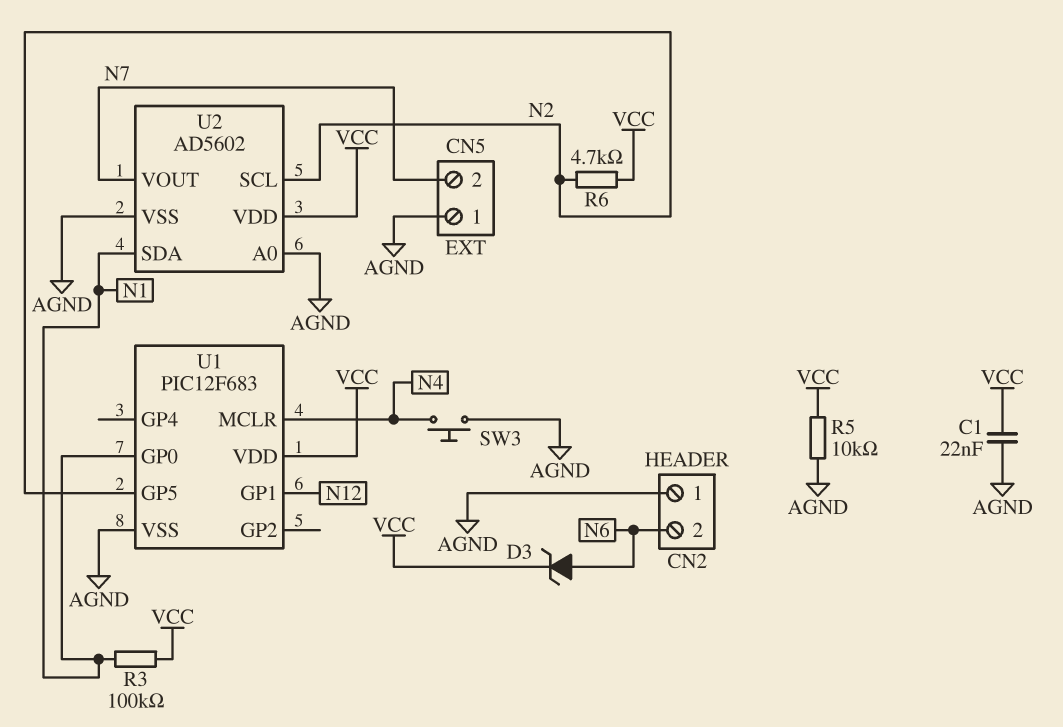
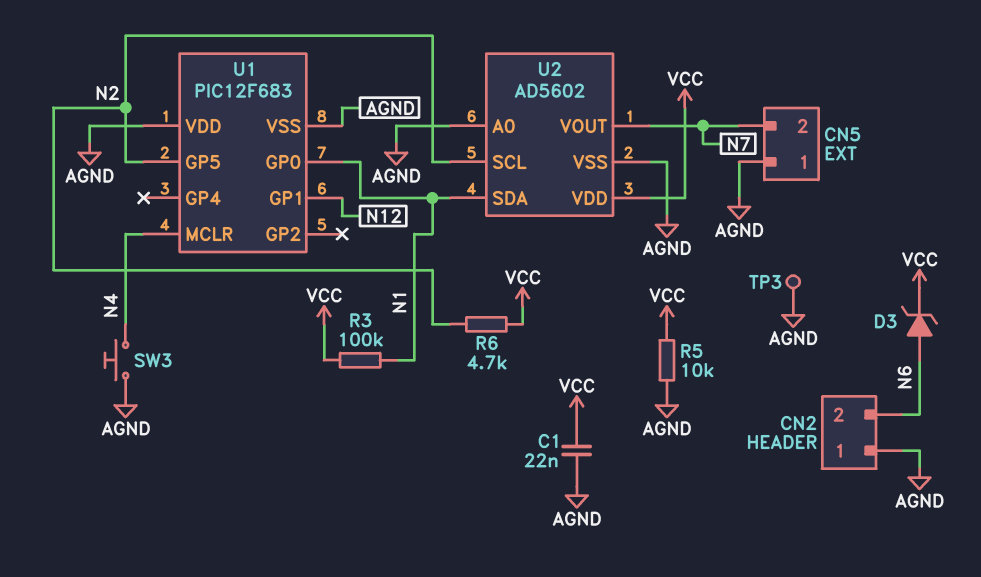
TP3: none -> test point (AGND)
U1 pin VDD: VCC -> AGND

